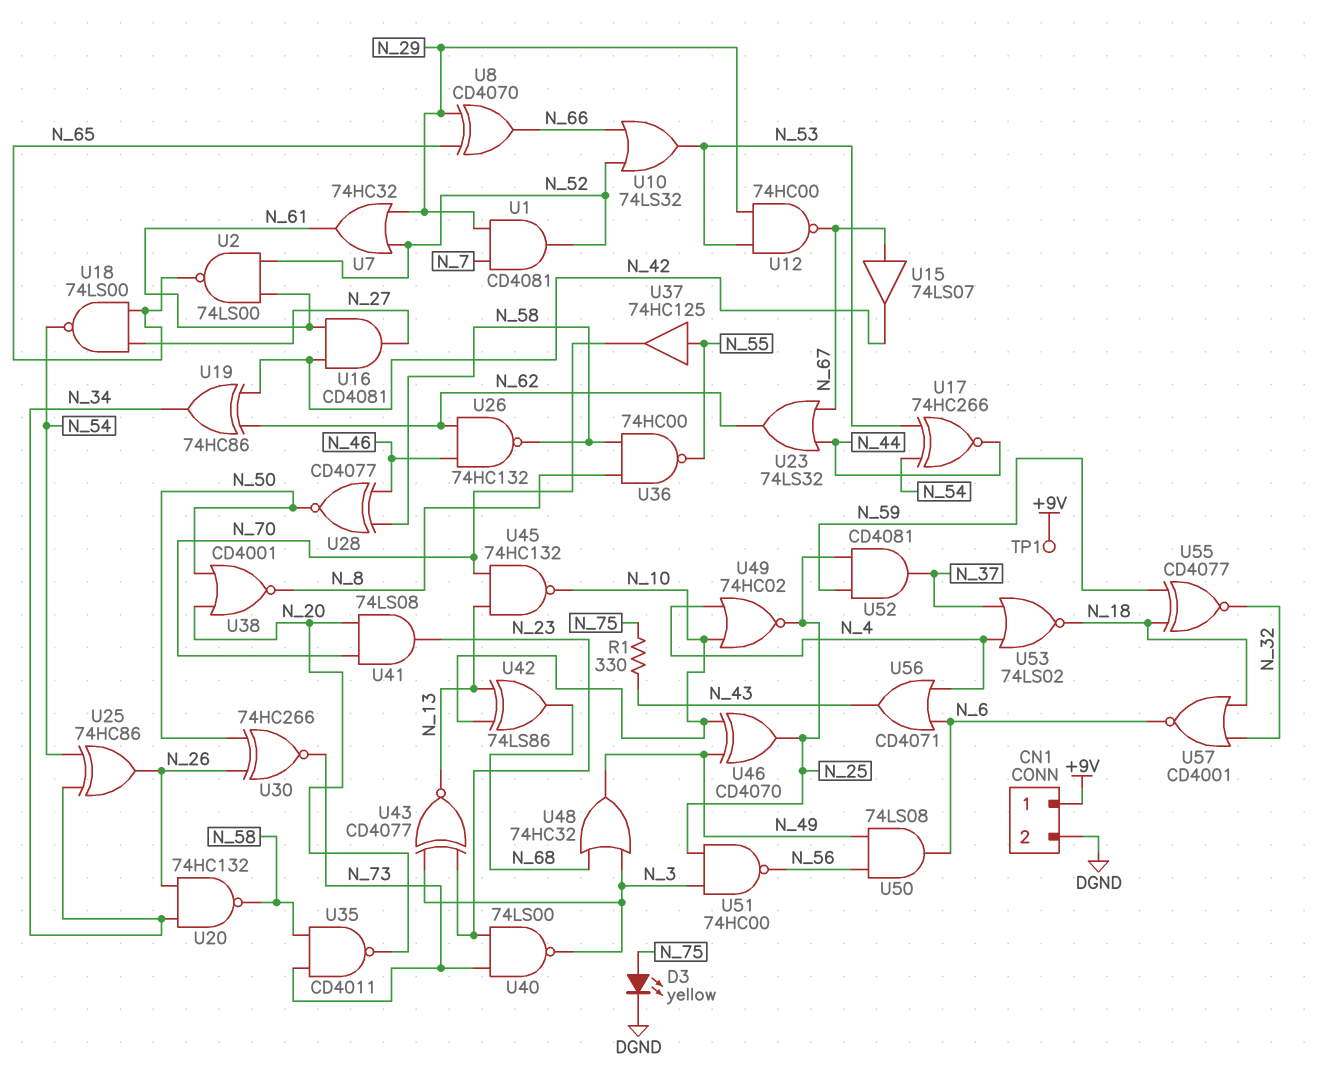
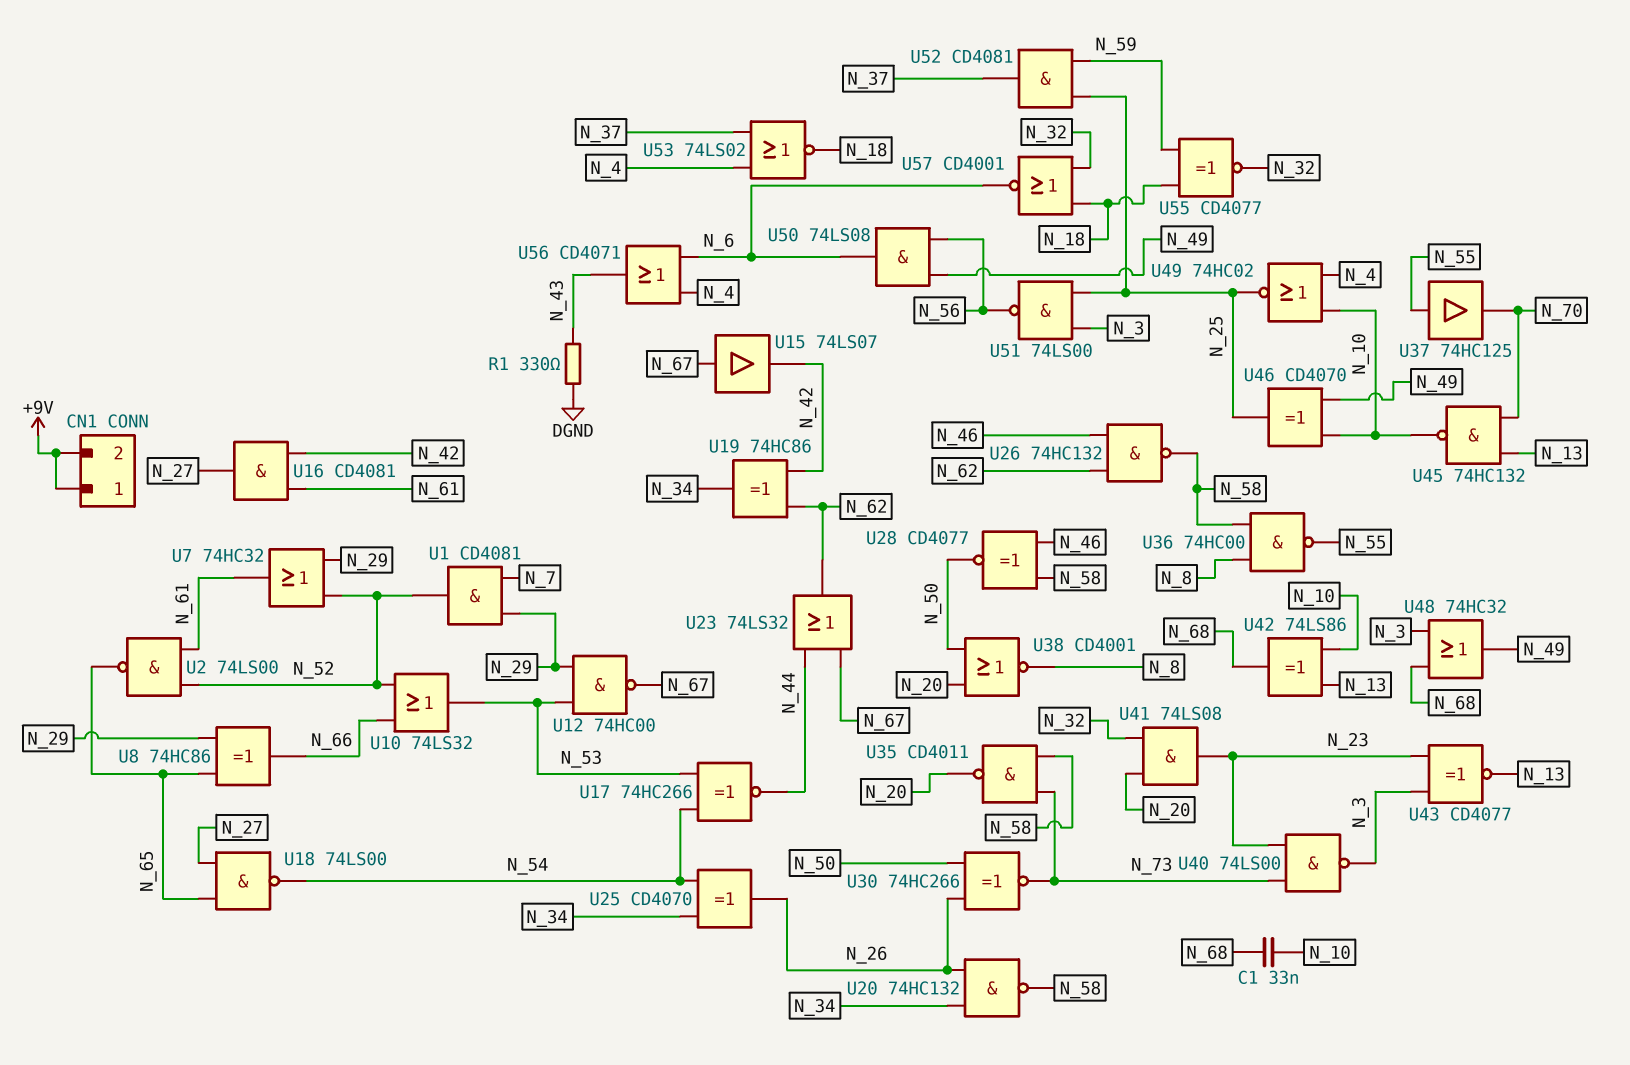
C1: none -> 33nF (N_10, N_68)
CN1 pin 2: DGND -> +9V
D3: LED yellow (A N_75, K DGND) -> none
R1: 330 (N_43, N_75) -> 330 (DGND, N_43)
TP1: test point (+9V) -> none
U8: XOR CD4070 (in N_29, in N_65, out N_66) -> XOR 74HC86 (in N_29, in N_65, out N_66)
U25: XOR 74HC86 (in N_34, in N_54, out N_26) -> XOR CD4070 (in N_34, in N_54, out N_26)
U41: AND 74LS08 (in N_20, in N_70, out N_23) -> AND 74LS08 (in N_20, in N_32, out N_23)
U51: NAND 74HC00 (in N_3, in N_25, out N_56) -> NAND 74LS00 (in N_3, in N_25, out N_56)

